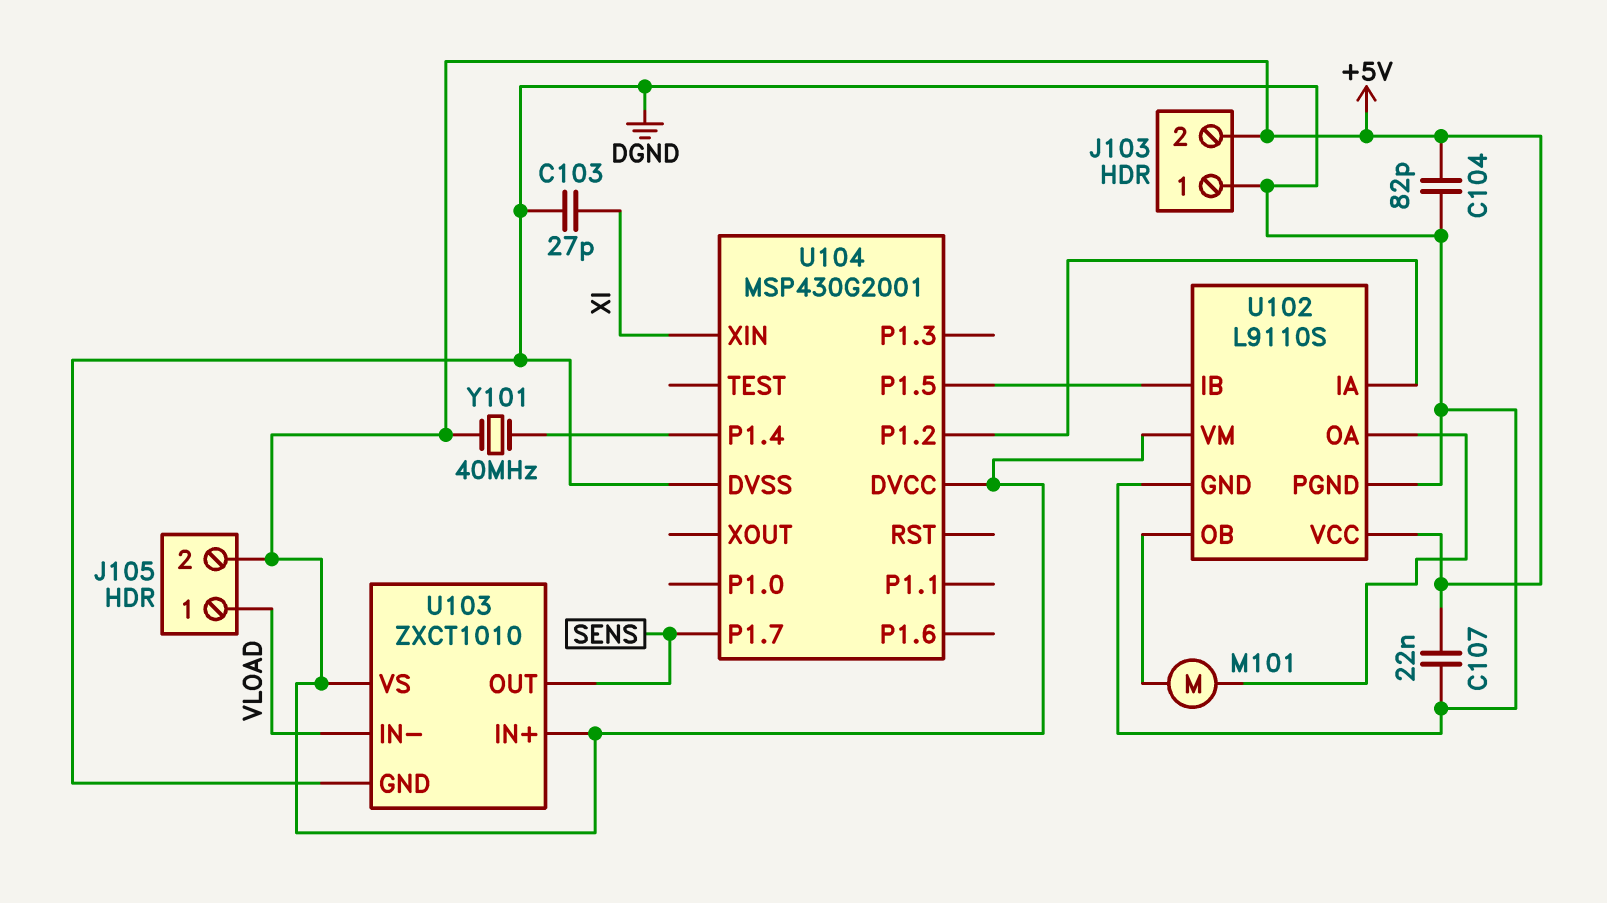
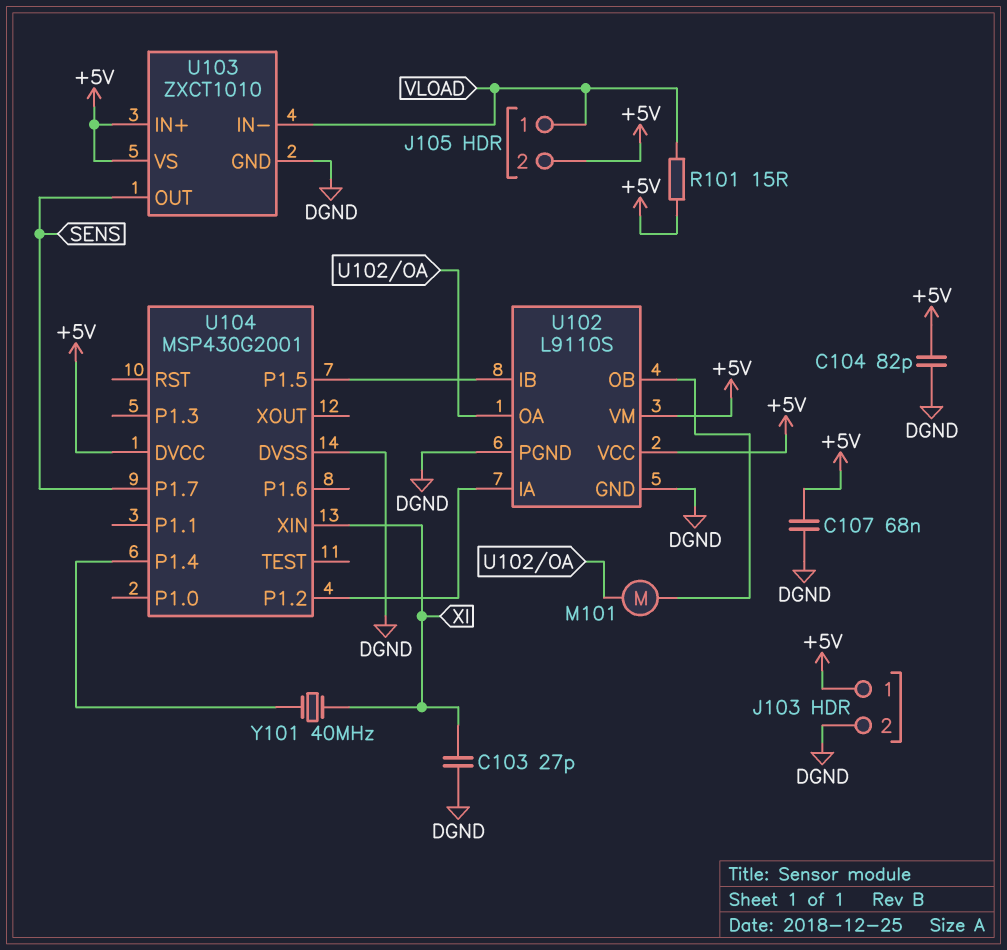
C107: 22nF (+5V, DGND) -> 68nF (+5V, DGND)
J103 pin 1: DGND -> +5V
J103 pin 2: +5V -> DGND
R101: none -> 15 (+5V, VLOAD)
Y101: 40MHz (+5V, U104/P1.4) -> 40MHz (U104/P1.4, XI)

